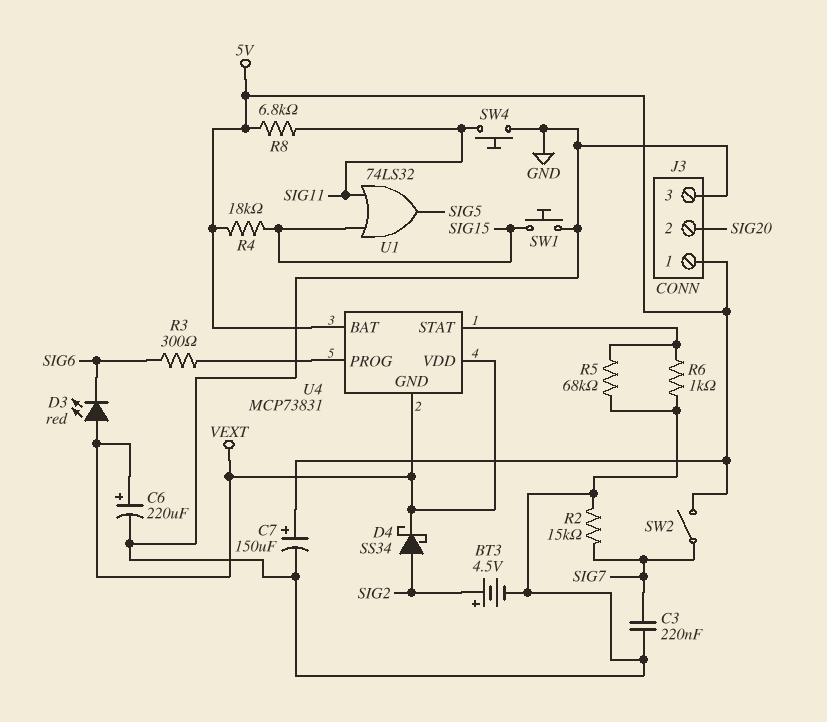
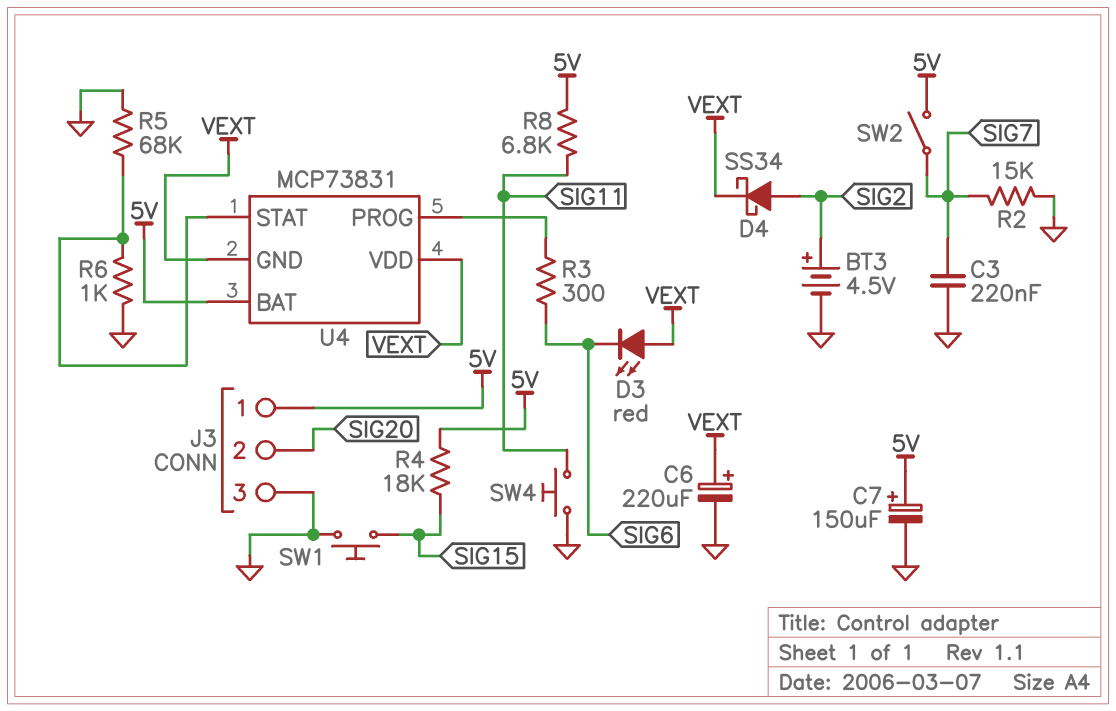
U1: OR 74LS32 (in SIG11, in SIG15, out SIG5) -> none

